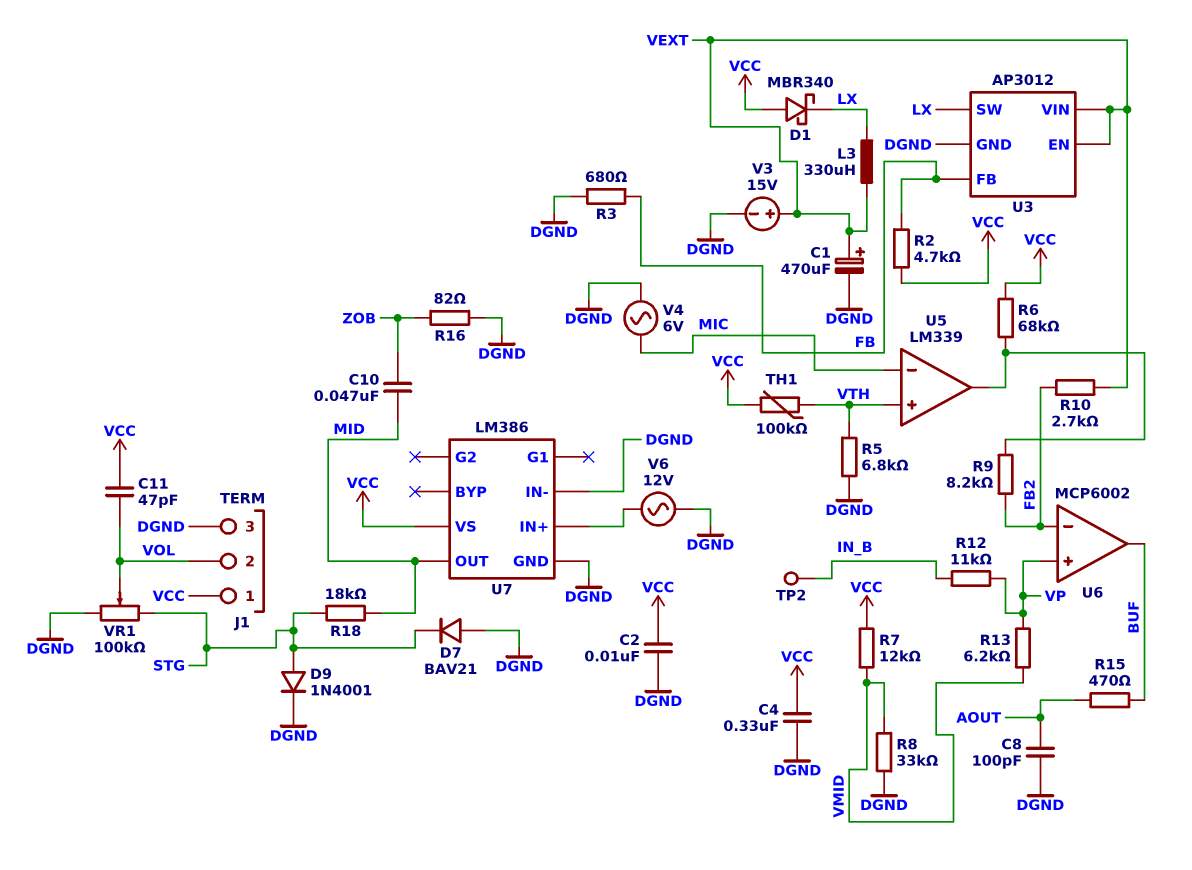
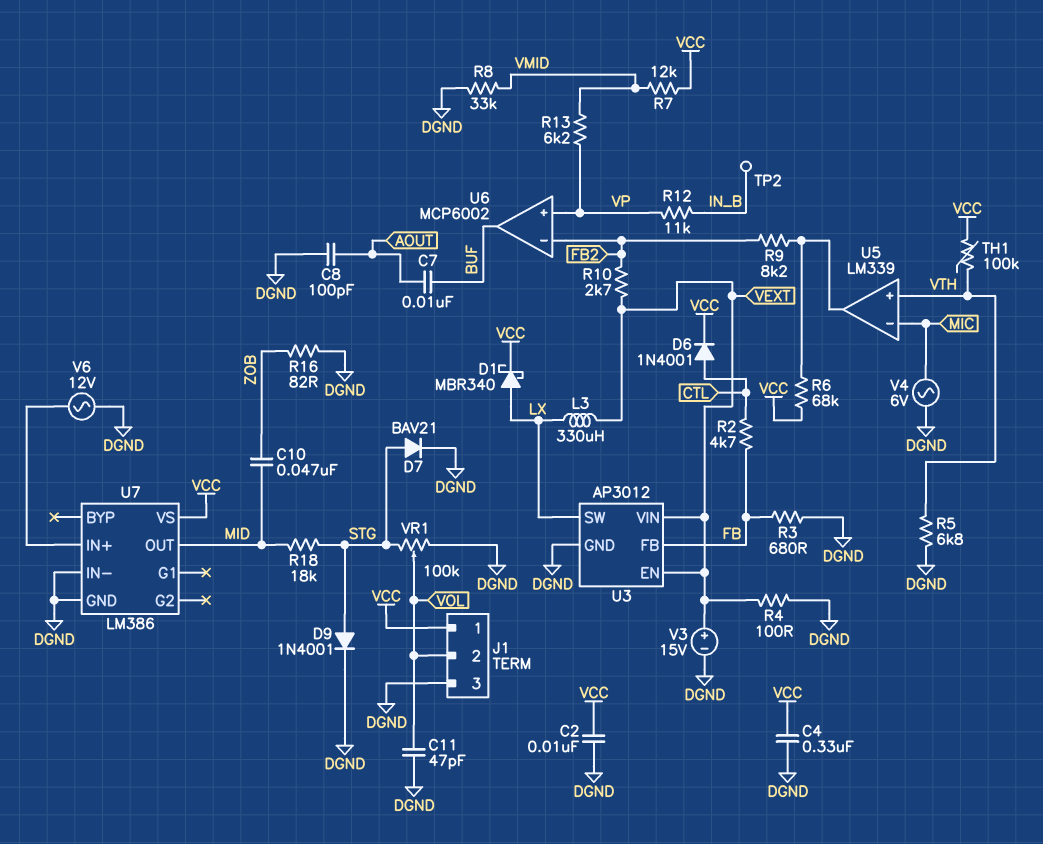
C1: 470uF (plus VEXT, minus DGND) -> none
C7: none -> 10nF (AOUT, BUF)
C11: 47pF (VCC, VOL) -> 47pF (DGND, VOL)
D1: schottky MBR340 (A VCC, K LX) -> schottky MBR340 (A LX, K VCC)
D6: none -> diode 1N4001 (A CTL, K VCC)
D7: diode BAV21 (A DGND, K STG) -> diode BAV21 (A STG, K DGND)
R2: 4.7k (FB, VCC) -> 4.7k (CTL, FB)
R4: none -> 100 (DGND, VEXT)
R15: 470 (AOUT, BUF) -> none

